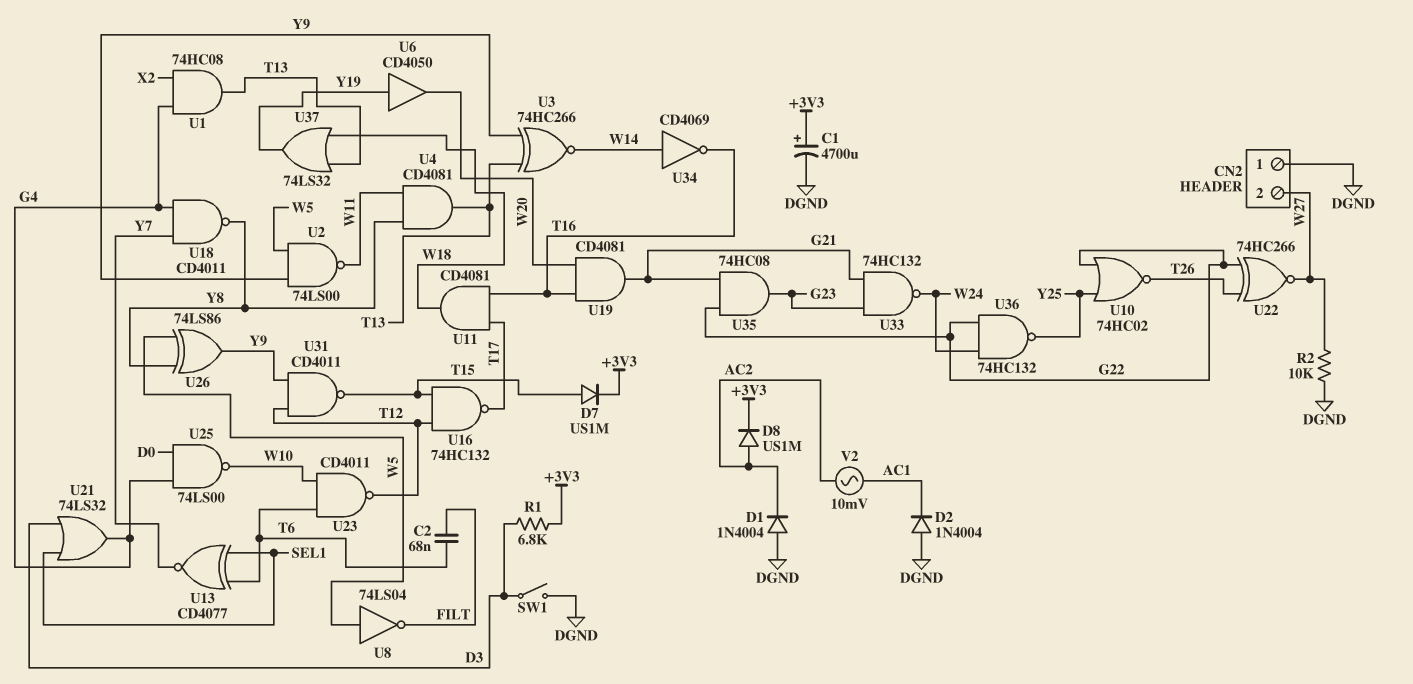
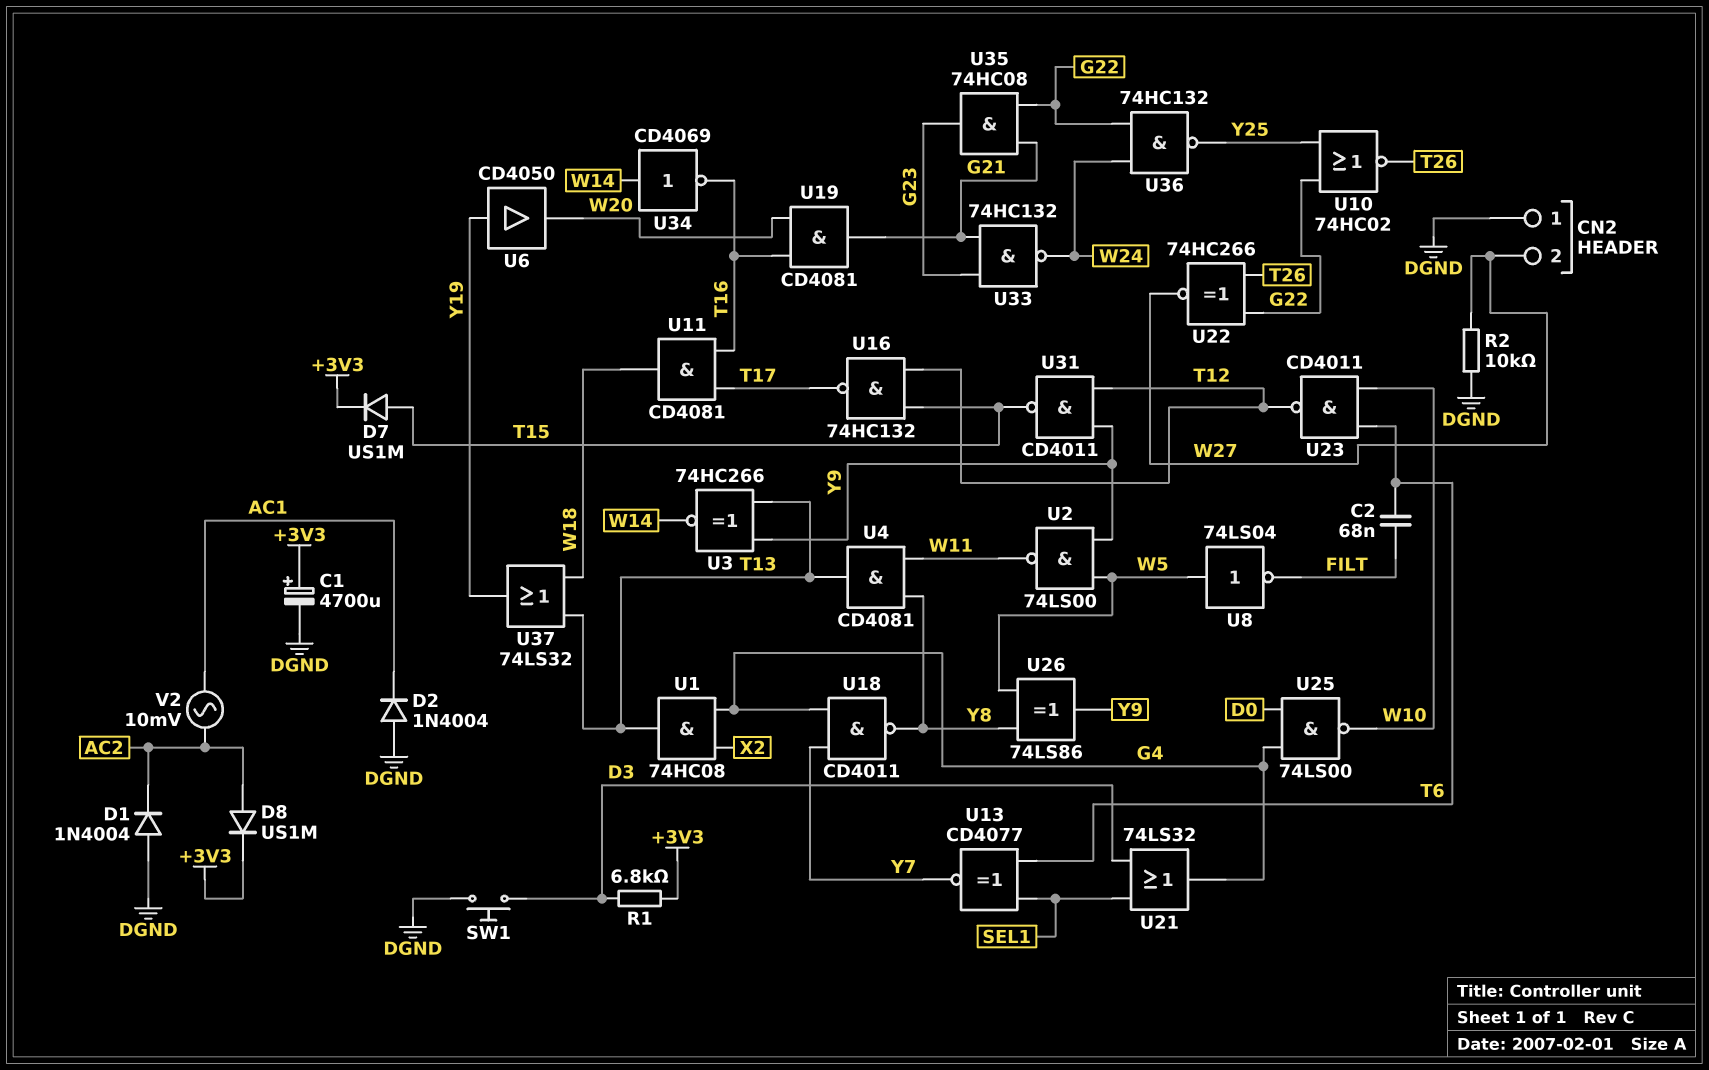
SW1: switch (D3, DGND) -> button (D3, DGND)

